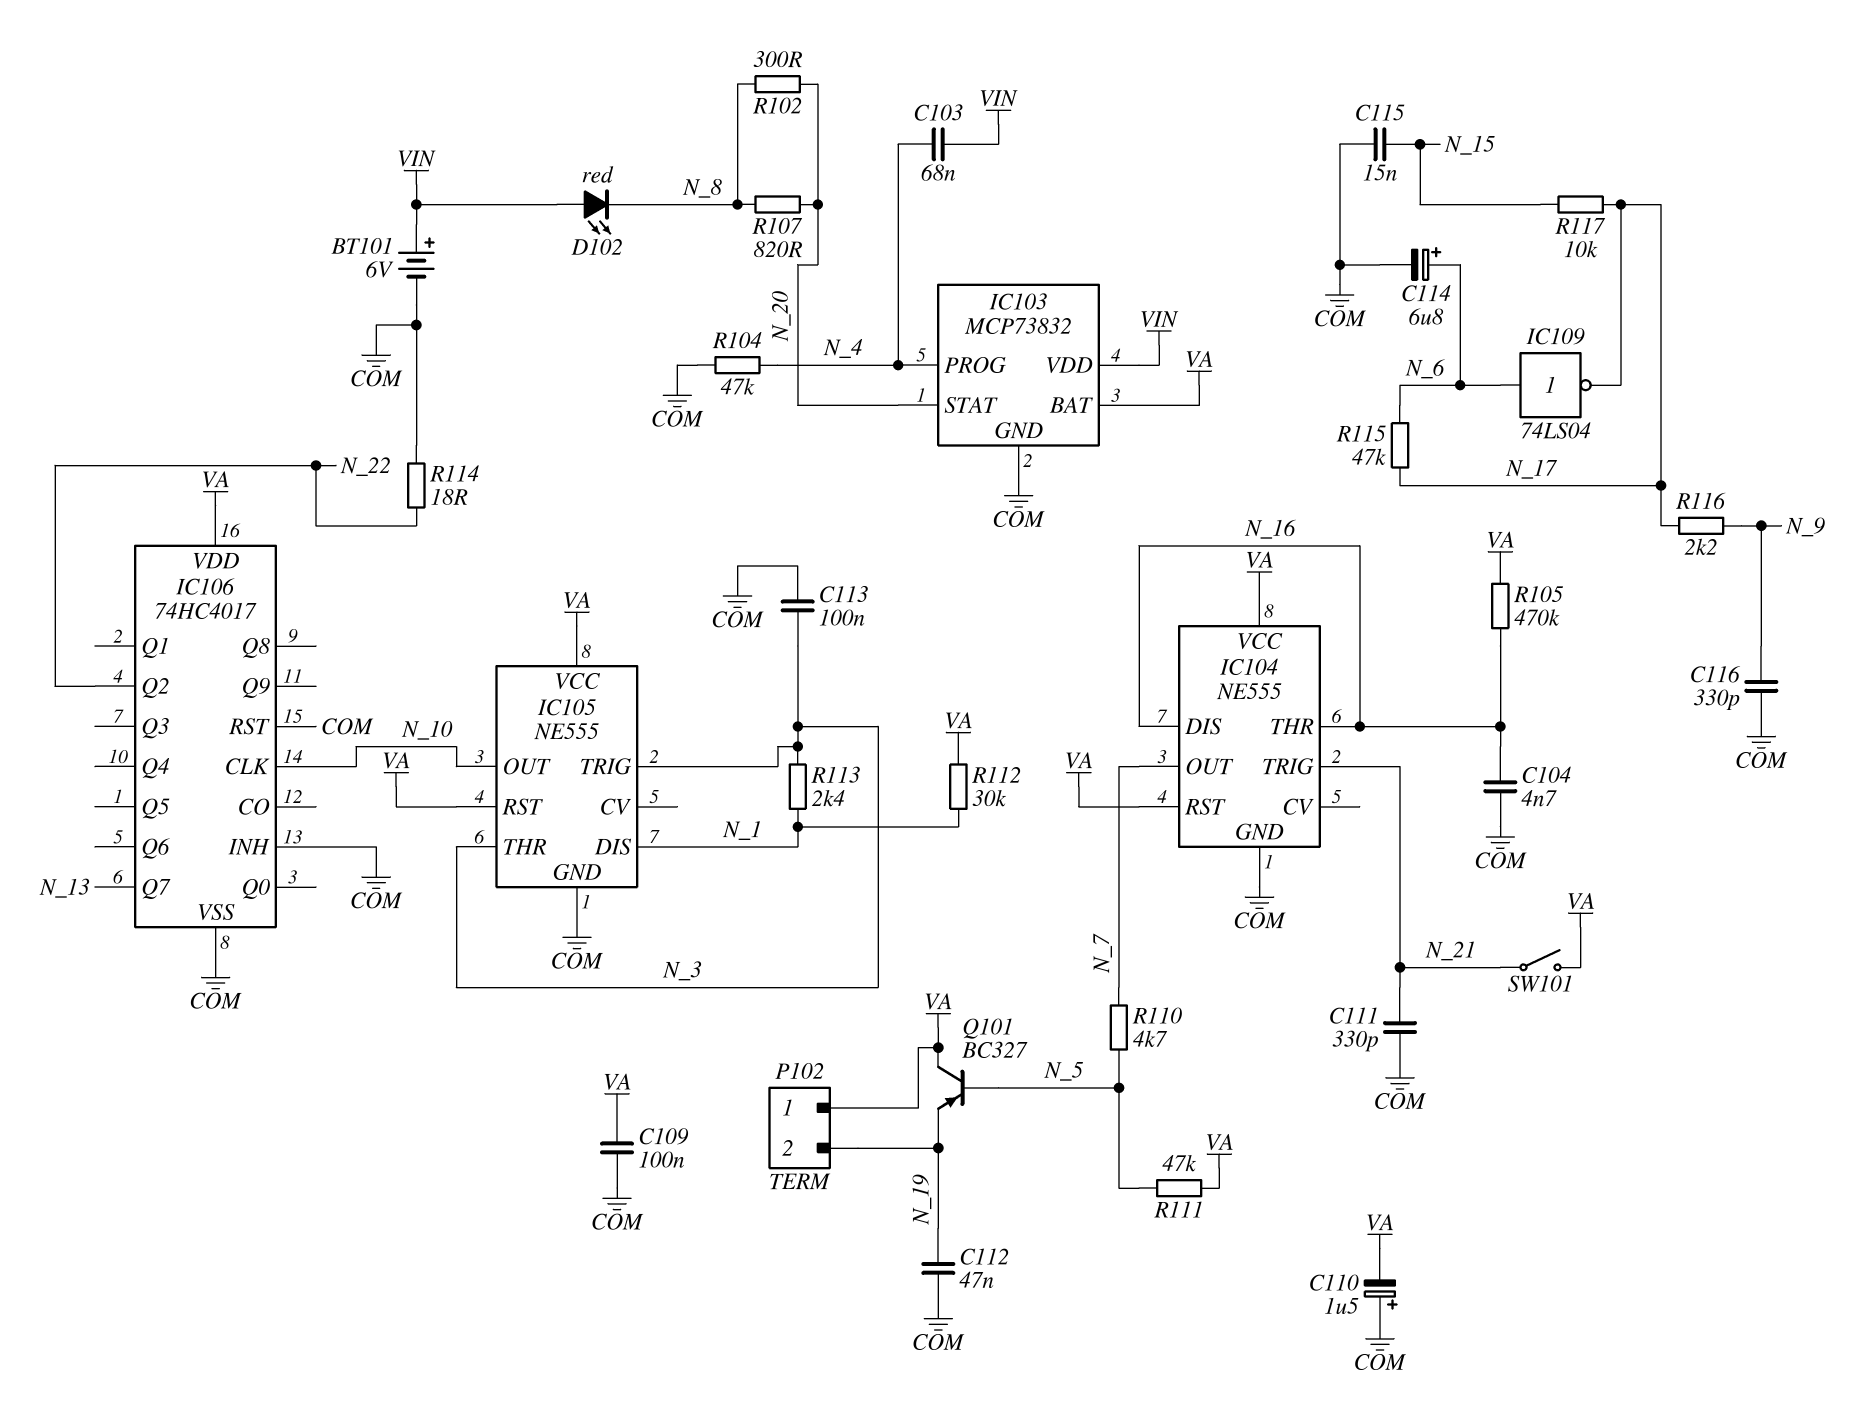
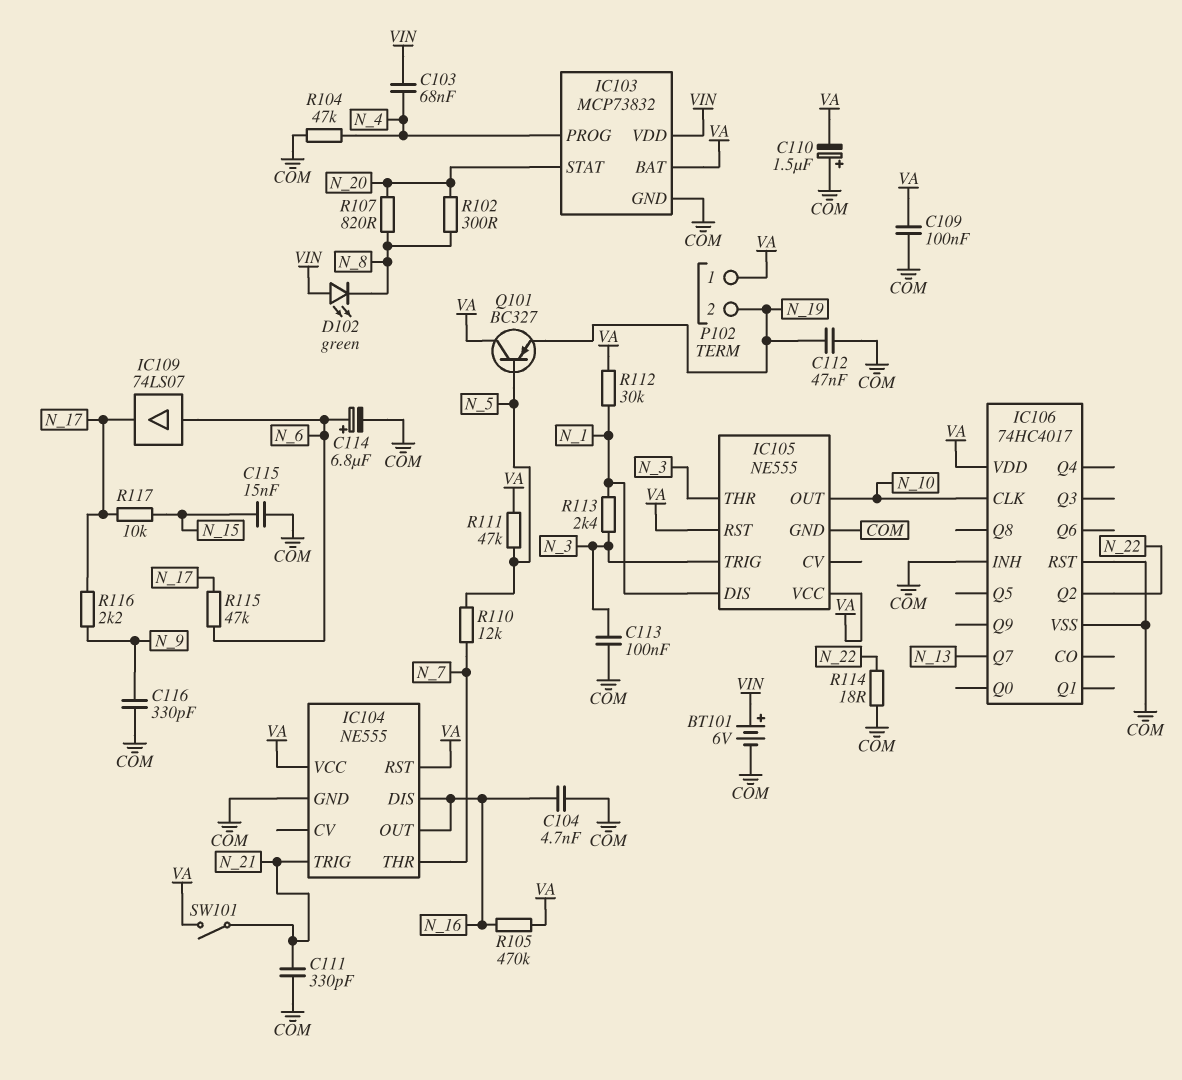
D102: LED red (A VIN, K N_8) -> LED green (A VIN, K N_8)
IC104 pin OUT: N_7 -> N_16
IC104 pin THR: N_16 -> N_7
IC109: NOT 74LS04 (in N_6, out N_17) -> buffer 74LS07 (in N_6, out N_17)
R110: 4.7k (N_5, N_7) -> 12k (N_5, N_7)

